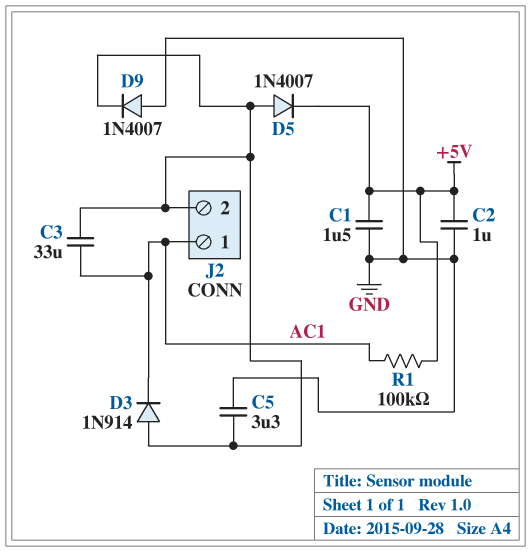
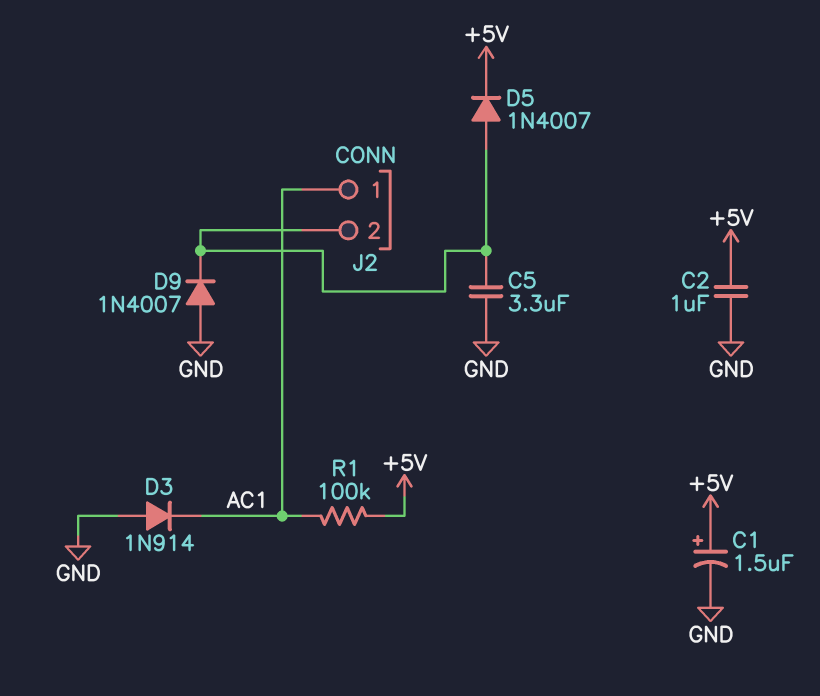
C1: 1.5uF (+5V, GND) -> 1.5uF (plus +5V, minus GND)
C3: 33uF (AC1, J2/2) -> none
D3: diode 1N914 (A J2/2, K AC1) -> diode 1N914 (A GND, K AC1)

